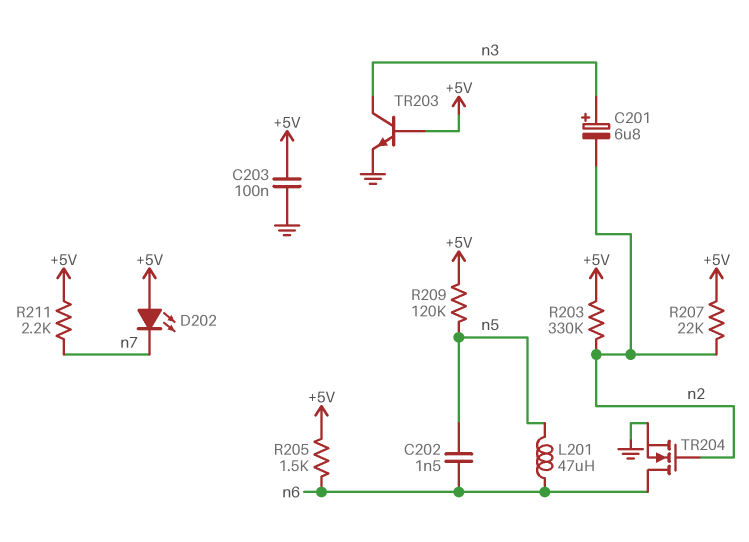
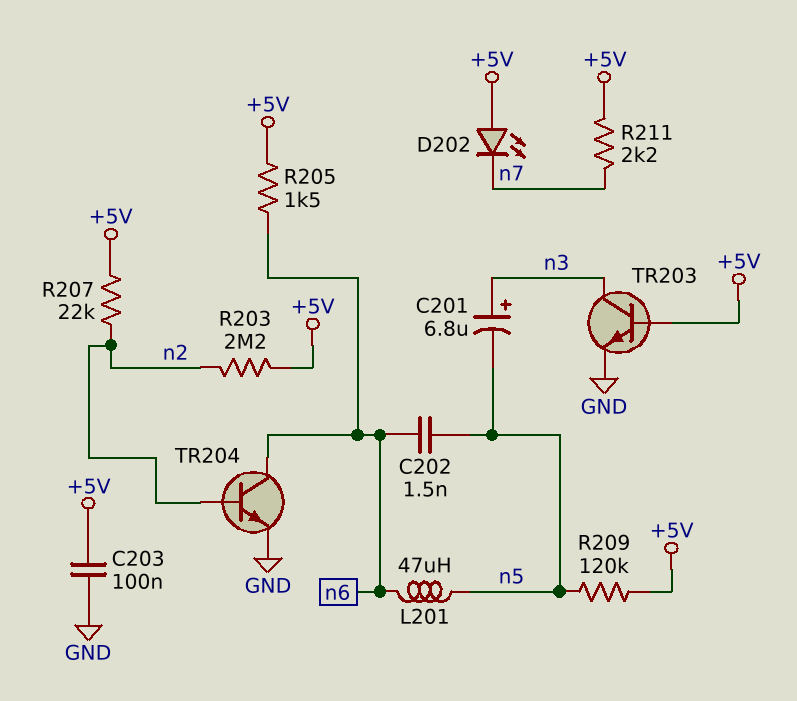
C201: 6.8uF (plus n3, minus n2) -> 6.8uF (plus n3, minus n5)
R203: 330k (+5V, n2) -> 2.2M (+5V, n2)
TR204: NMOS (G n2, D n6, S GND) -> NPN (B n2, C n6, E GND)

